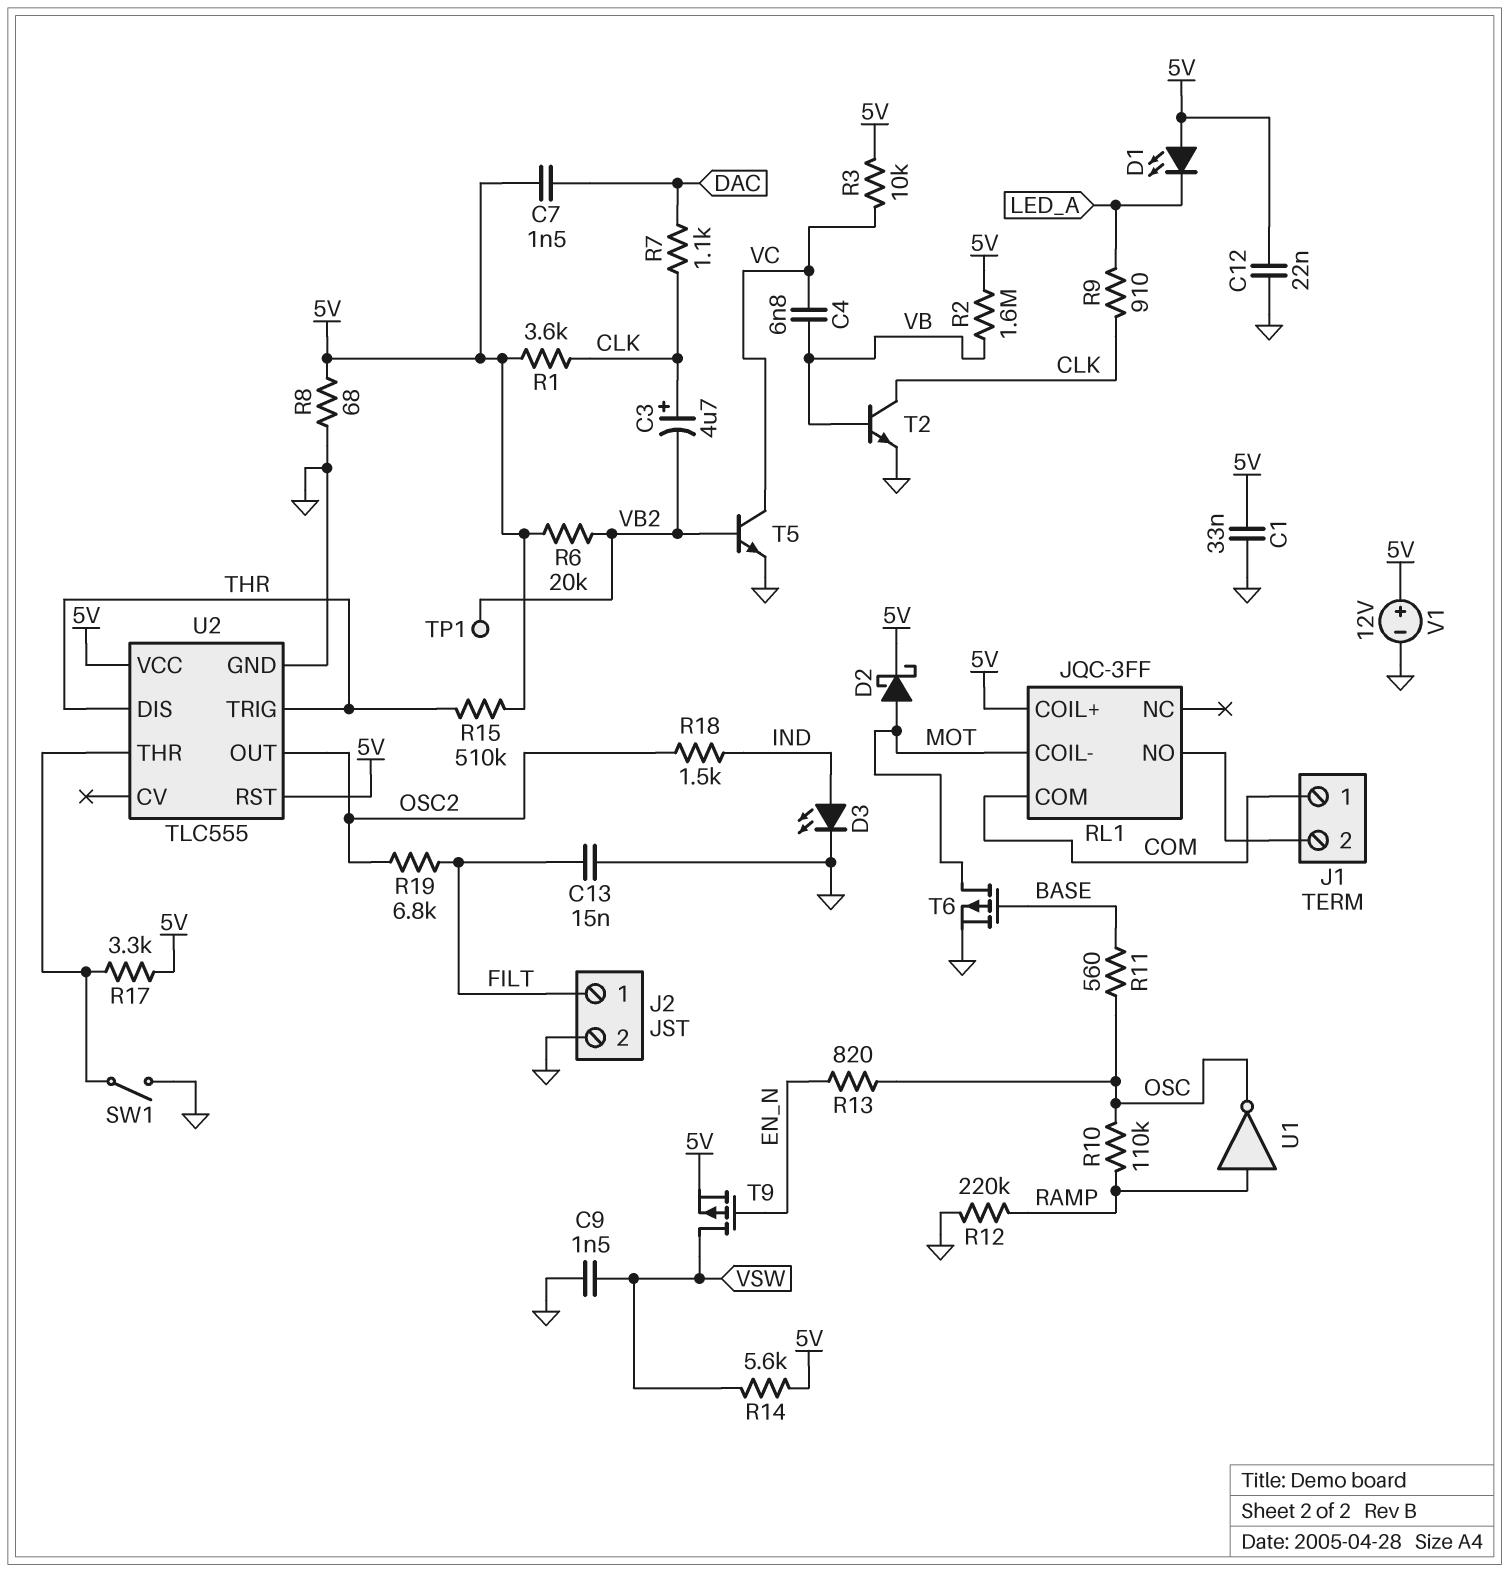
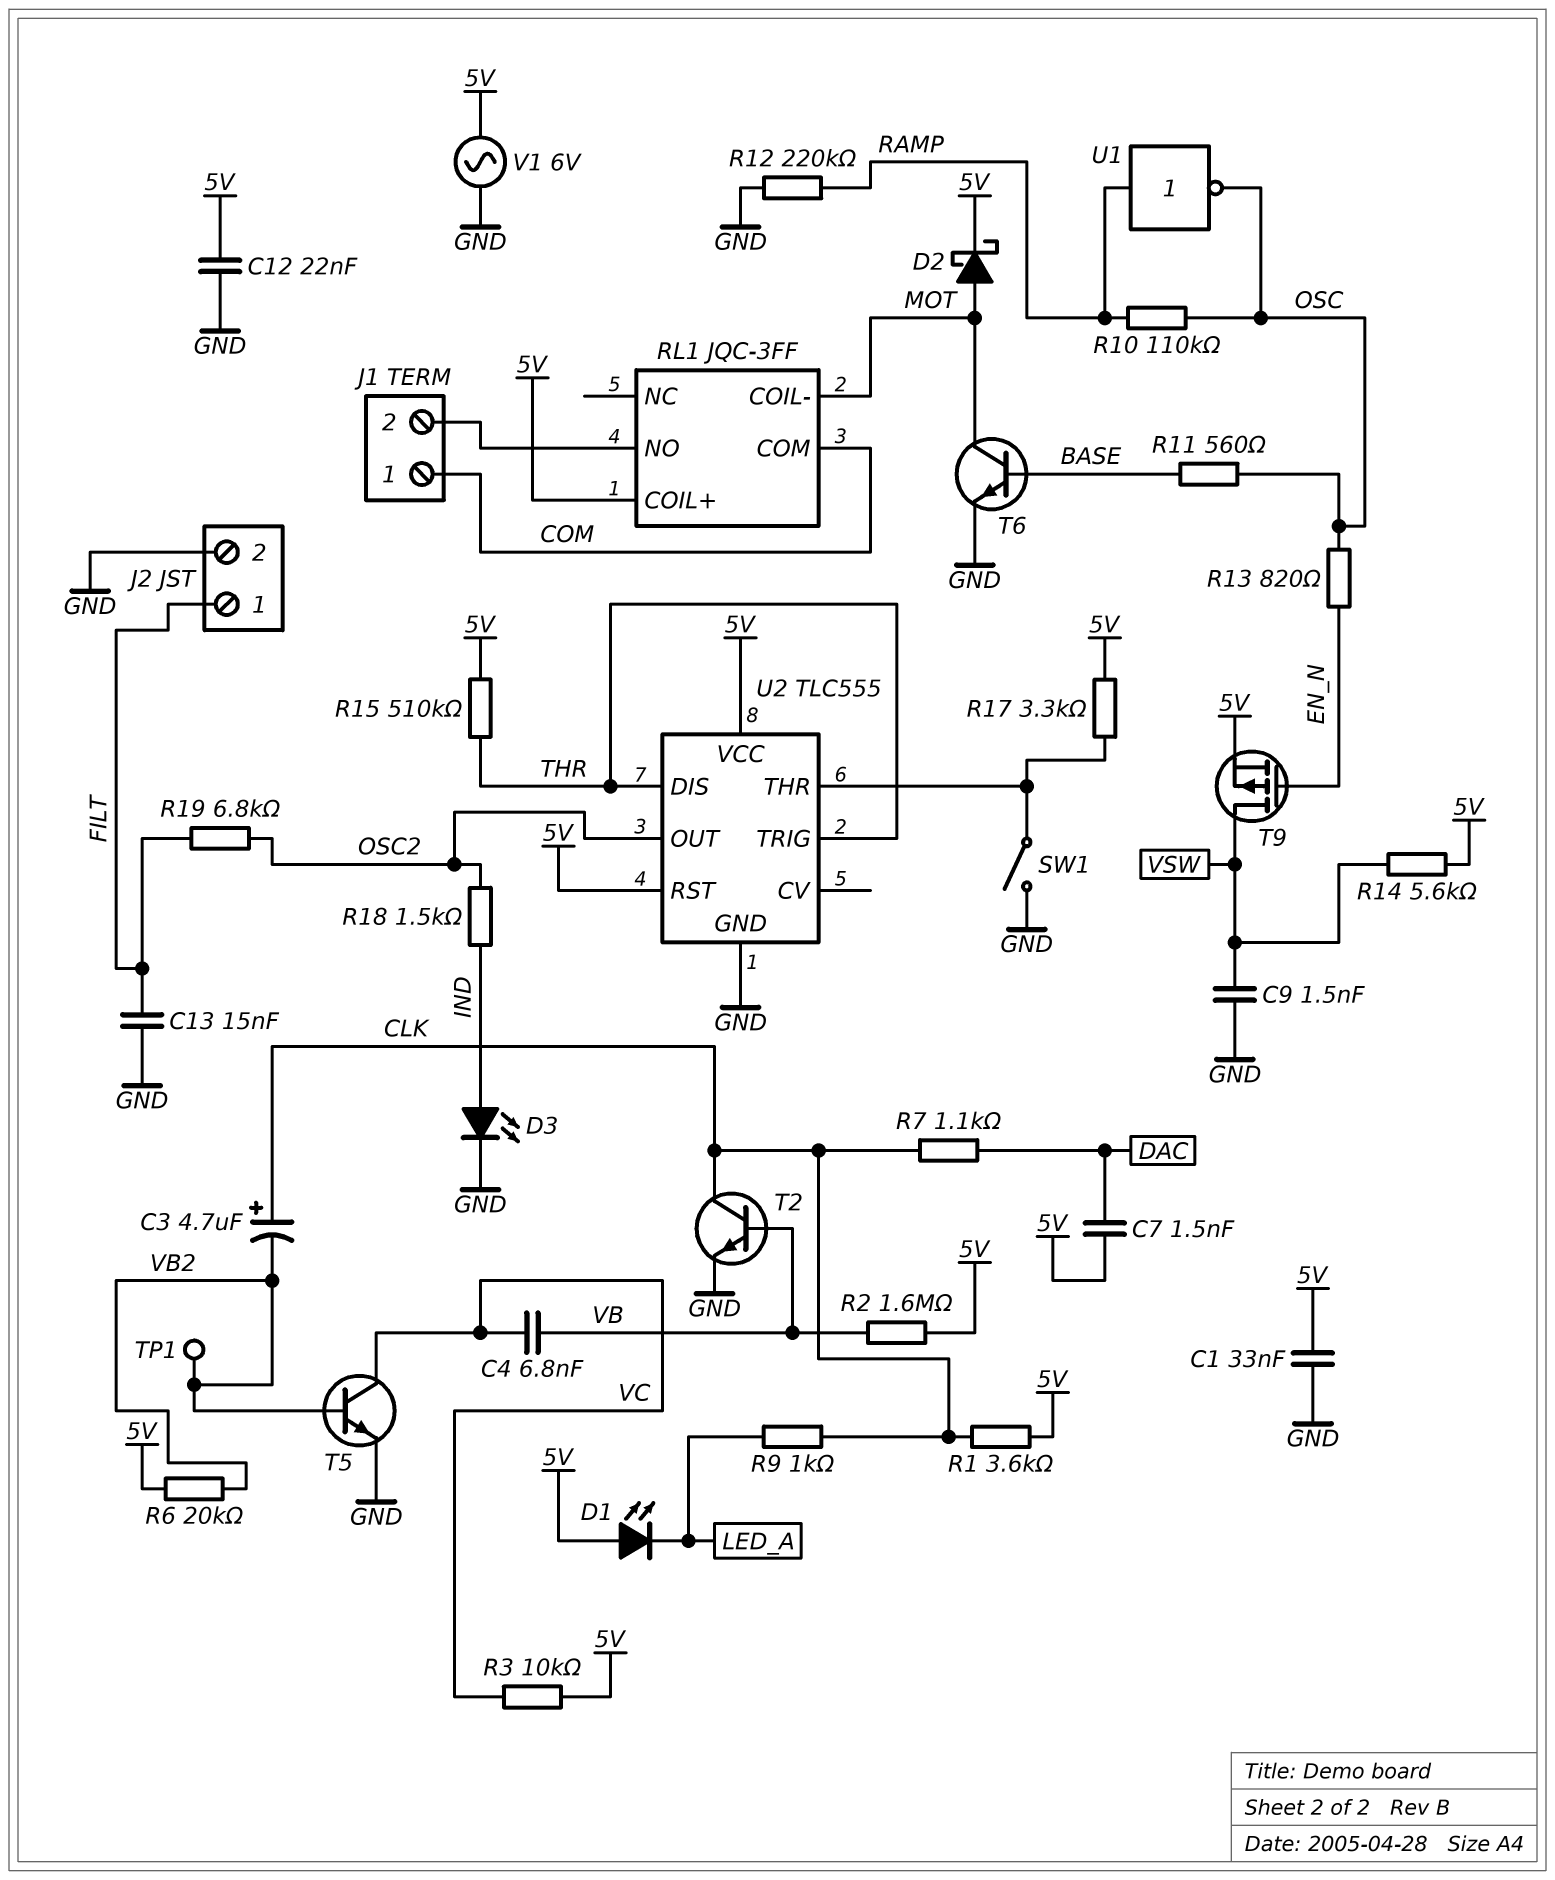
R8: 68 (5V, GND) -> none
R9: 910 (CLK, LED_A) -> 1k (CLK, LED_A)
T6: PMOS (G BASE, D MOT, S GND) -> NPN (B BASE, C MOT, E GND)
V1: 12V (plus 5V, minus GND) -> AC 6V (5V, GND)

